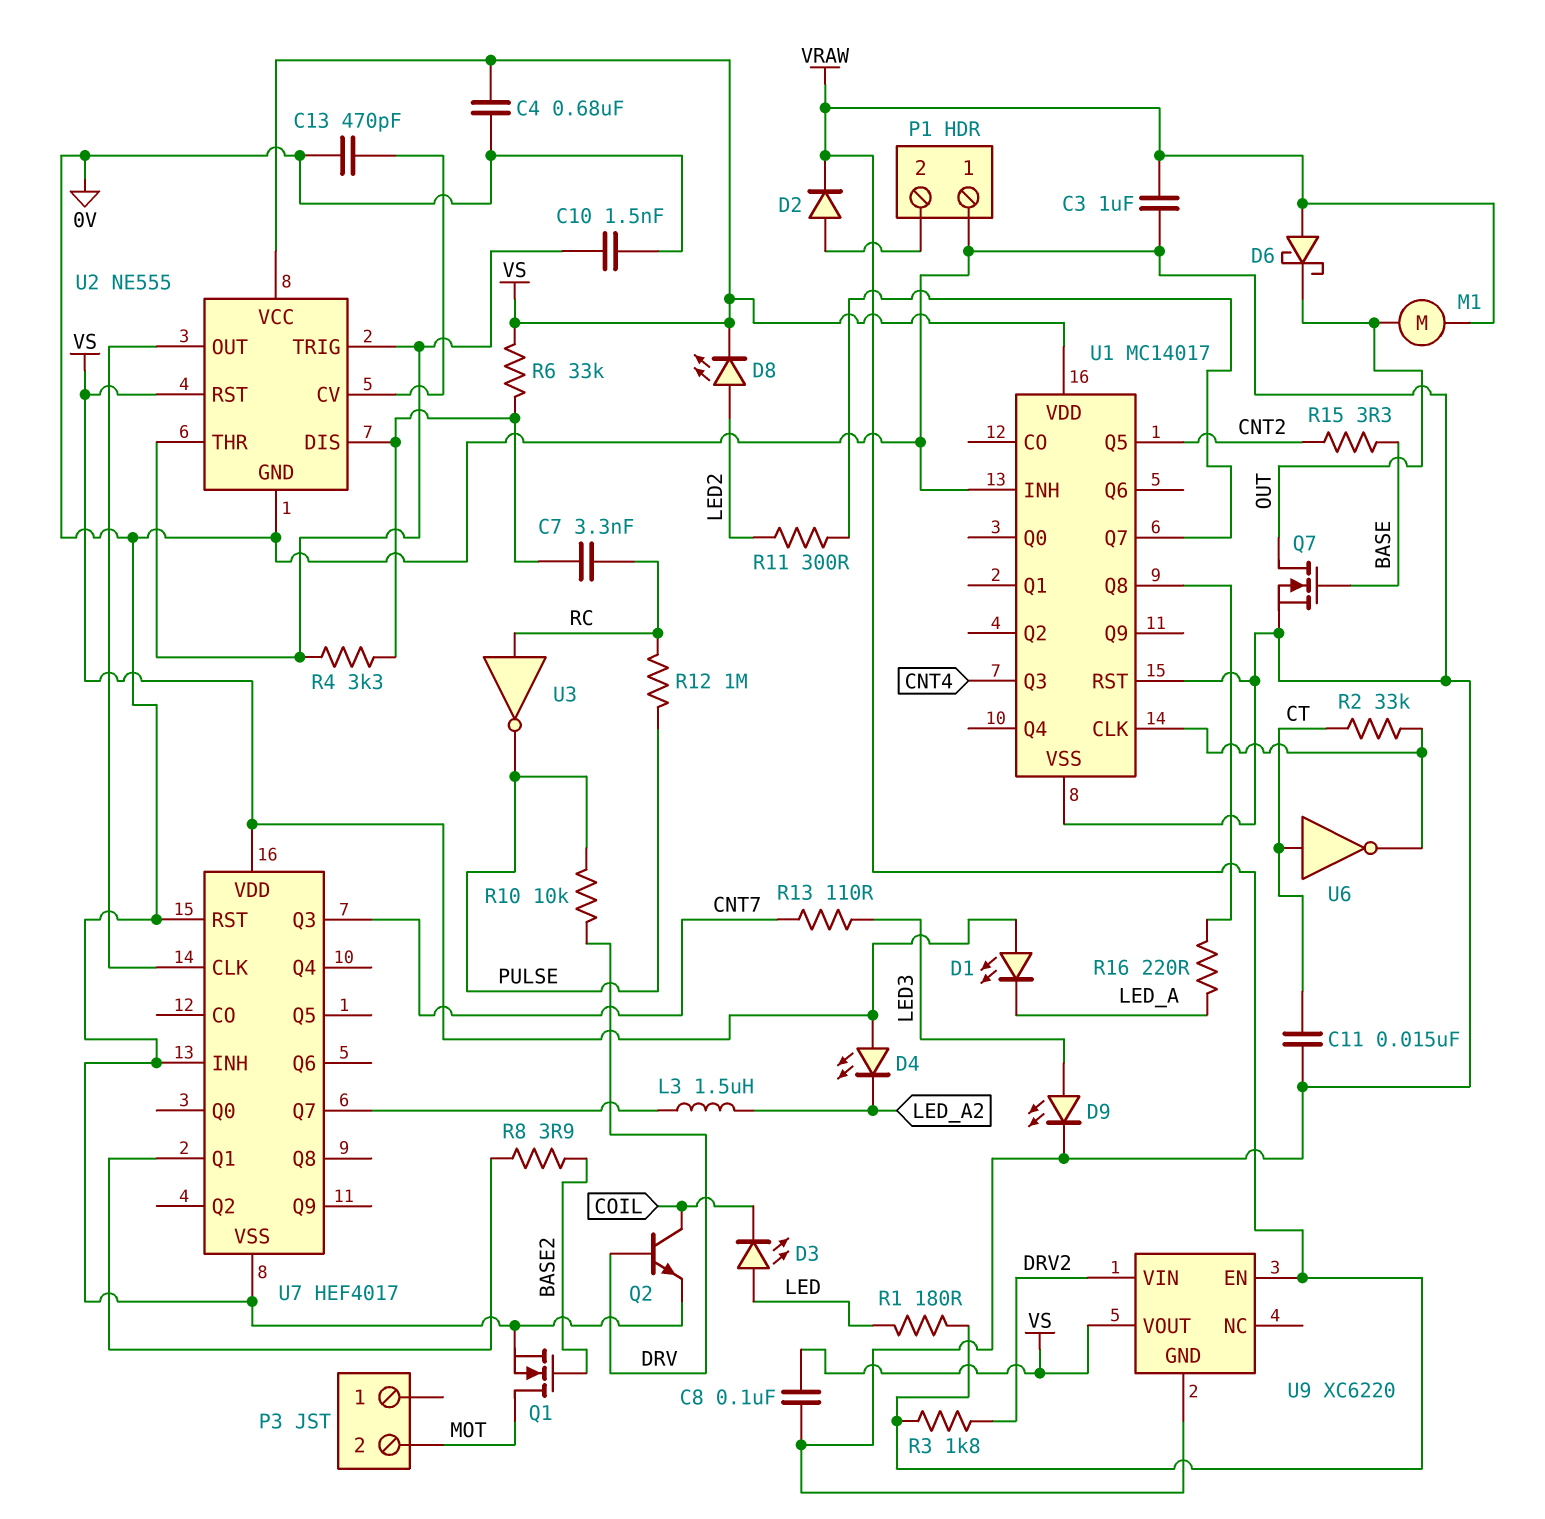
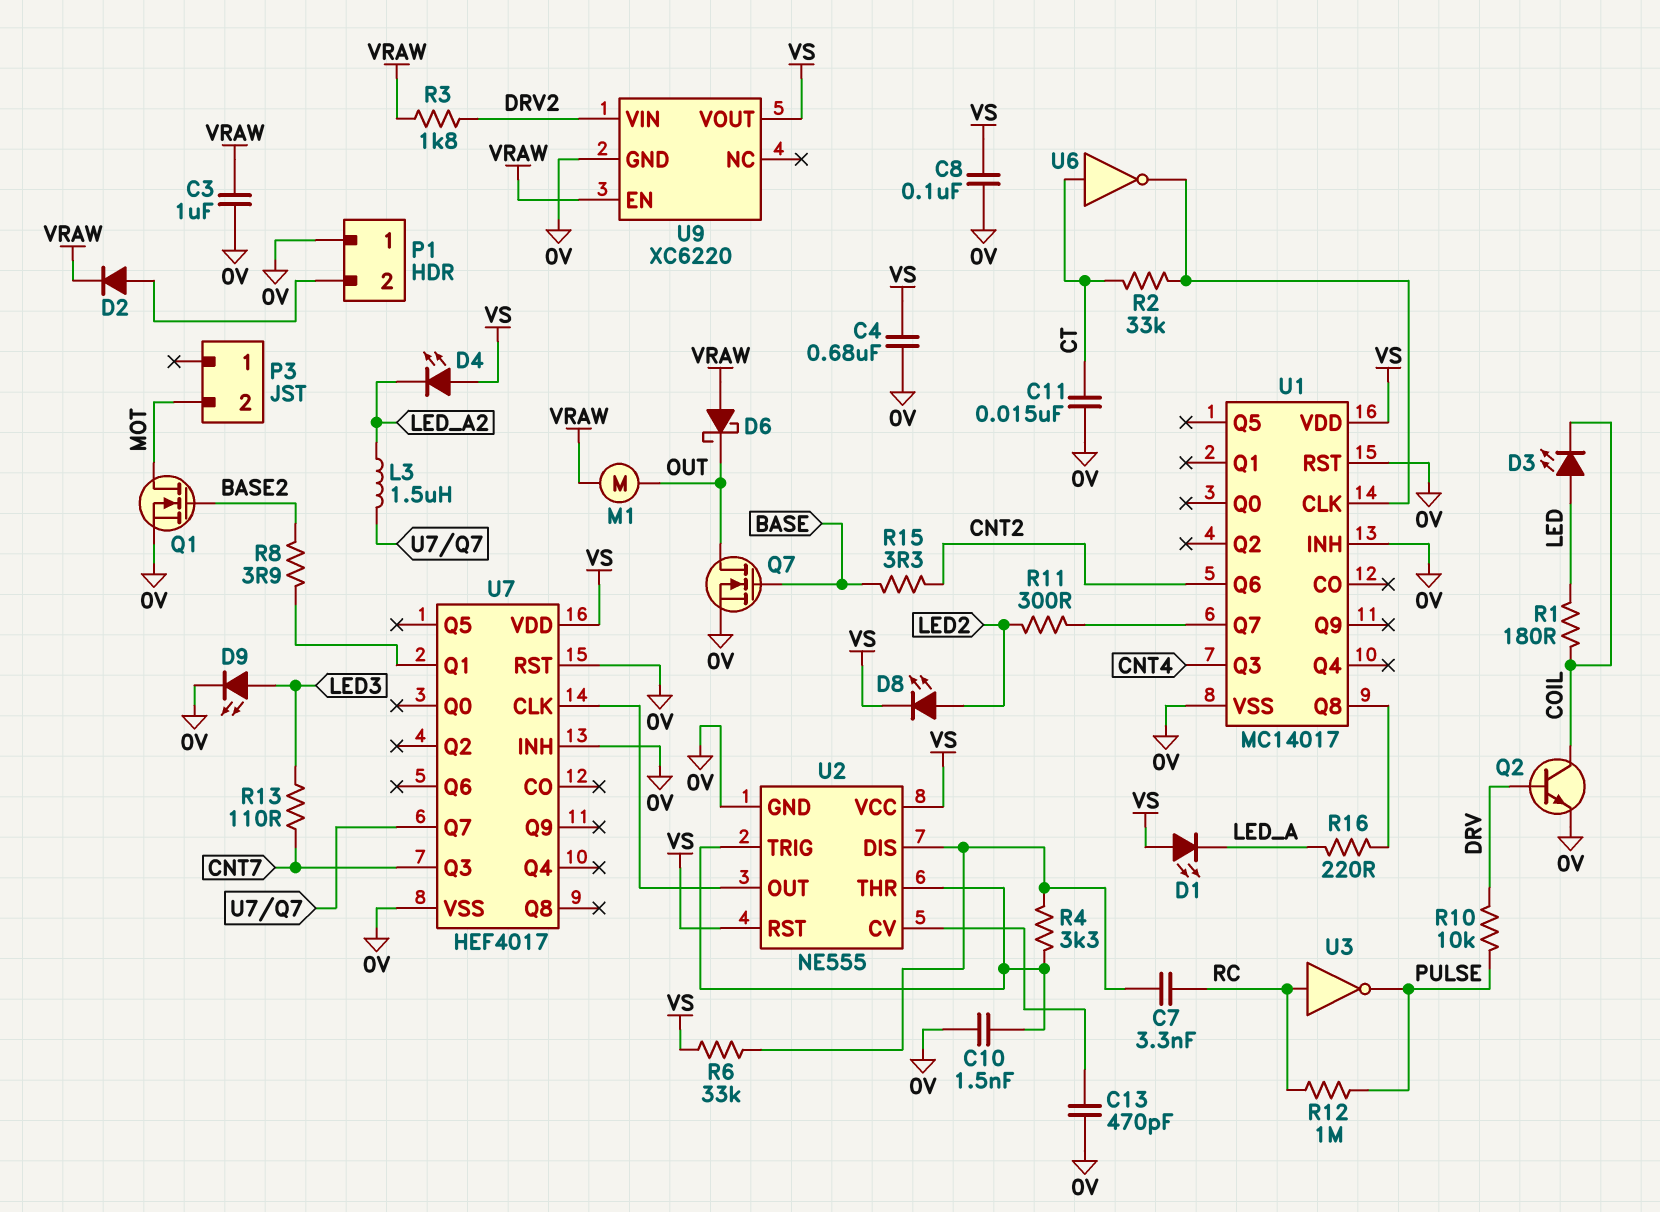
R1: 180 (LED, VRAW) -> 180 (COIL, LED)
U1 pin Q5: CNT2 -> none
U1 pin Q6: none -> CNT2

